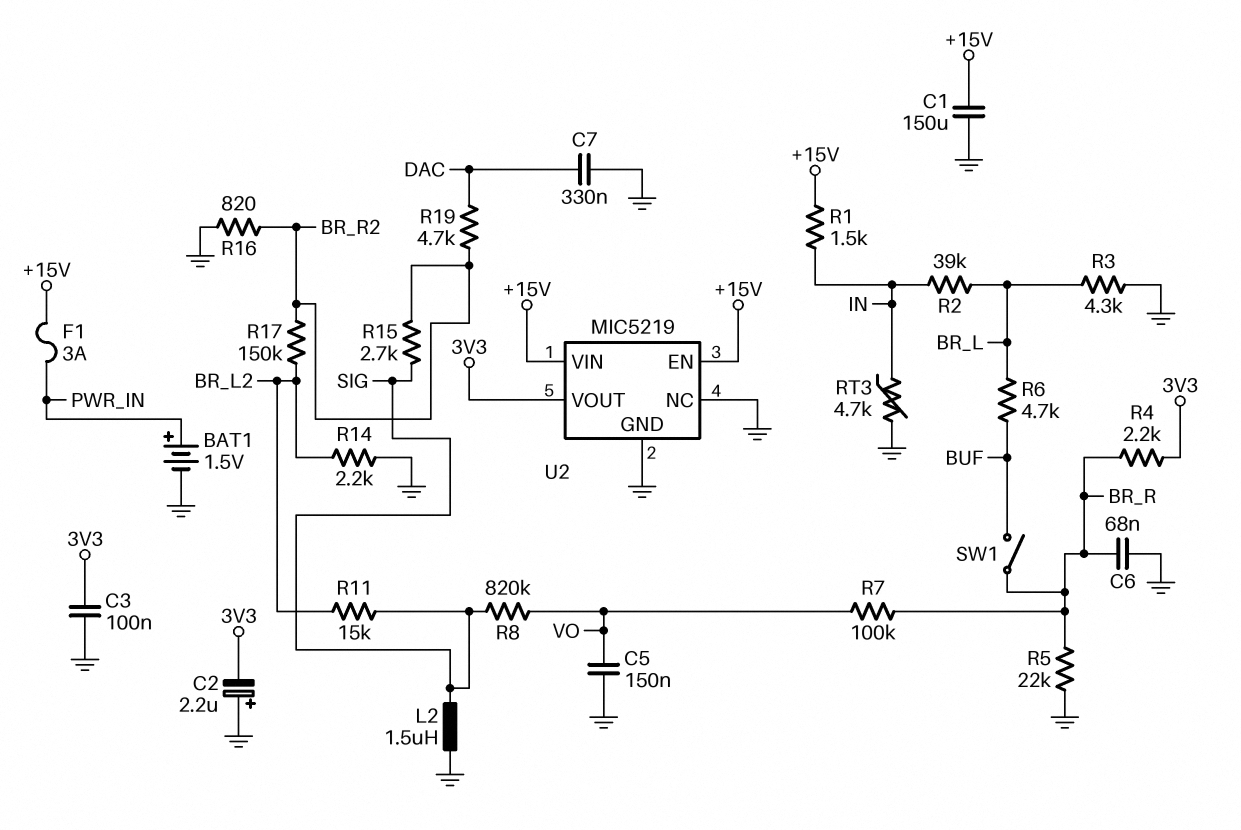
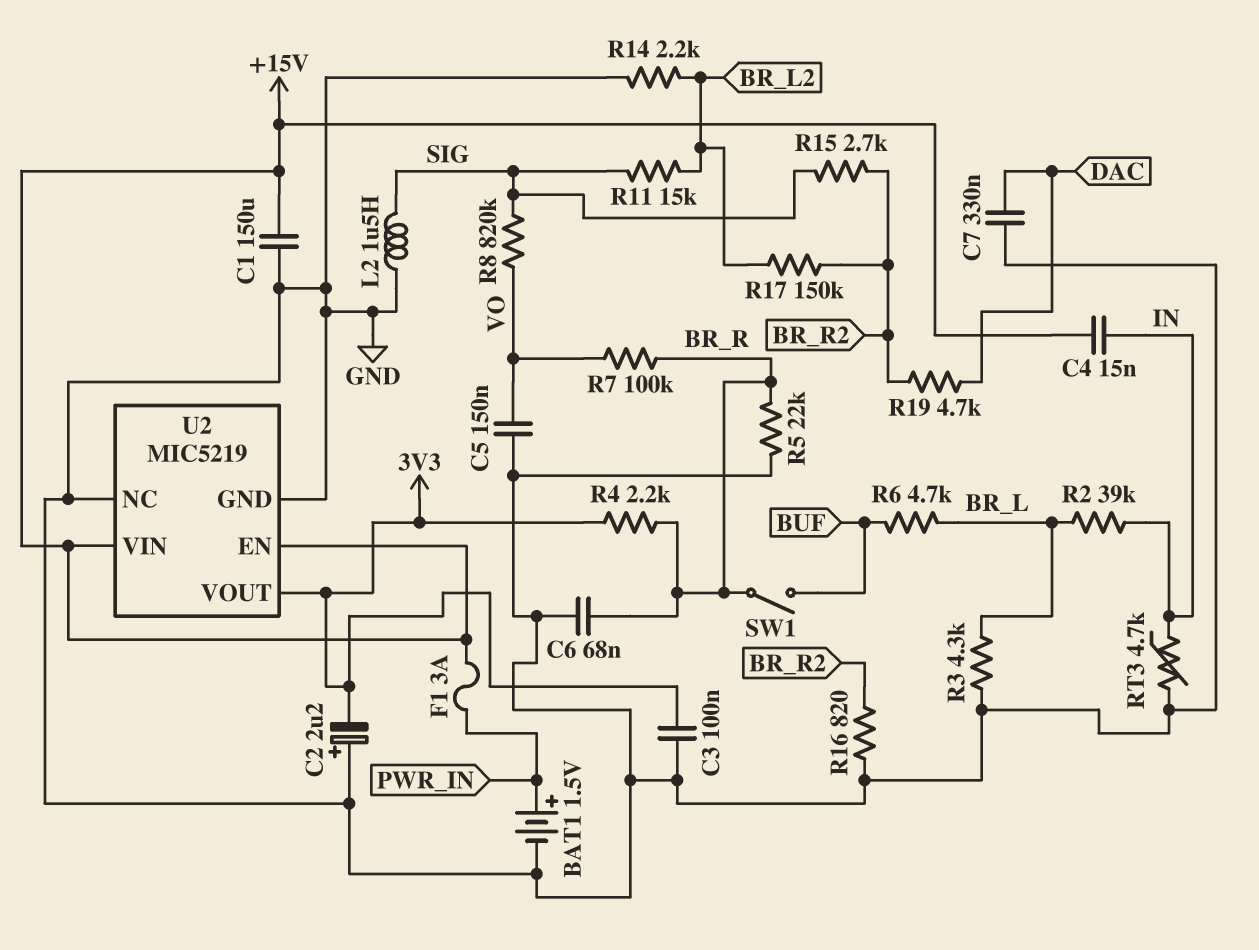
C4: none -> 15nF (+15V, IN)
R1: 1.5k (+15V, IN) -> none

